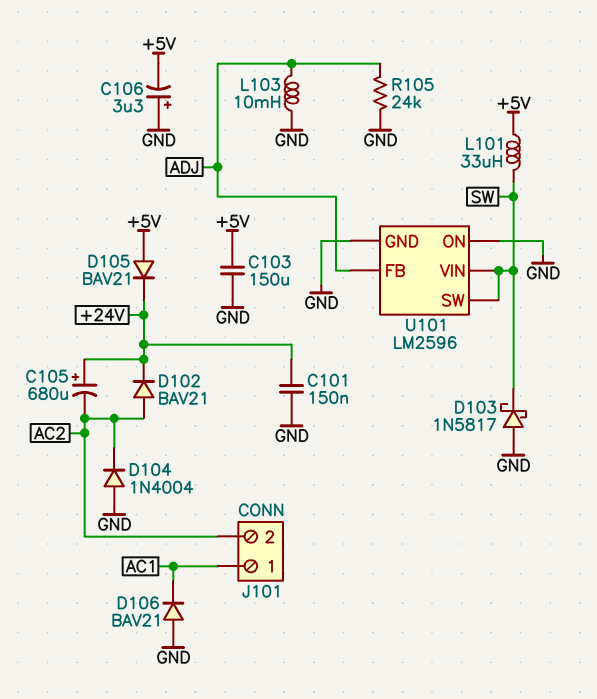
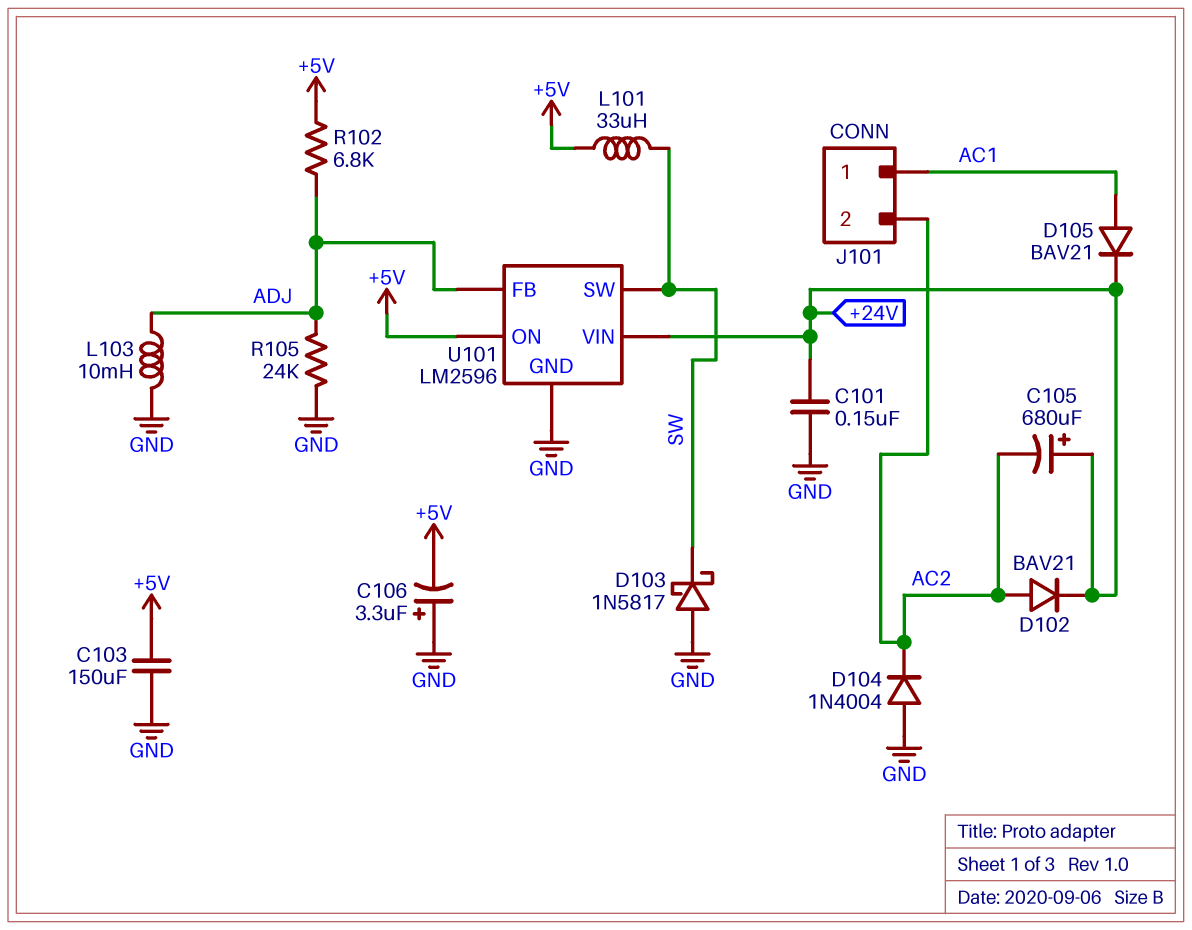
D105: diode BAV21 (A +5V, K +24V) -> diode BAV21 (A AC1, K +24V)
D106: diode BAV21 (A GND, K AC1) -> none
R102: none -> 6.8k (+5V, ADJ)
U101 pin ON: GND -> +5V
U101 pin VIN: SW -> +24V

